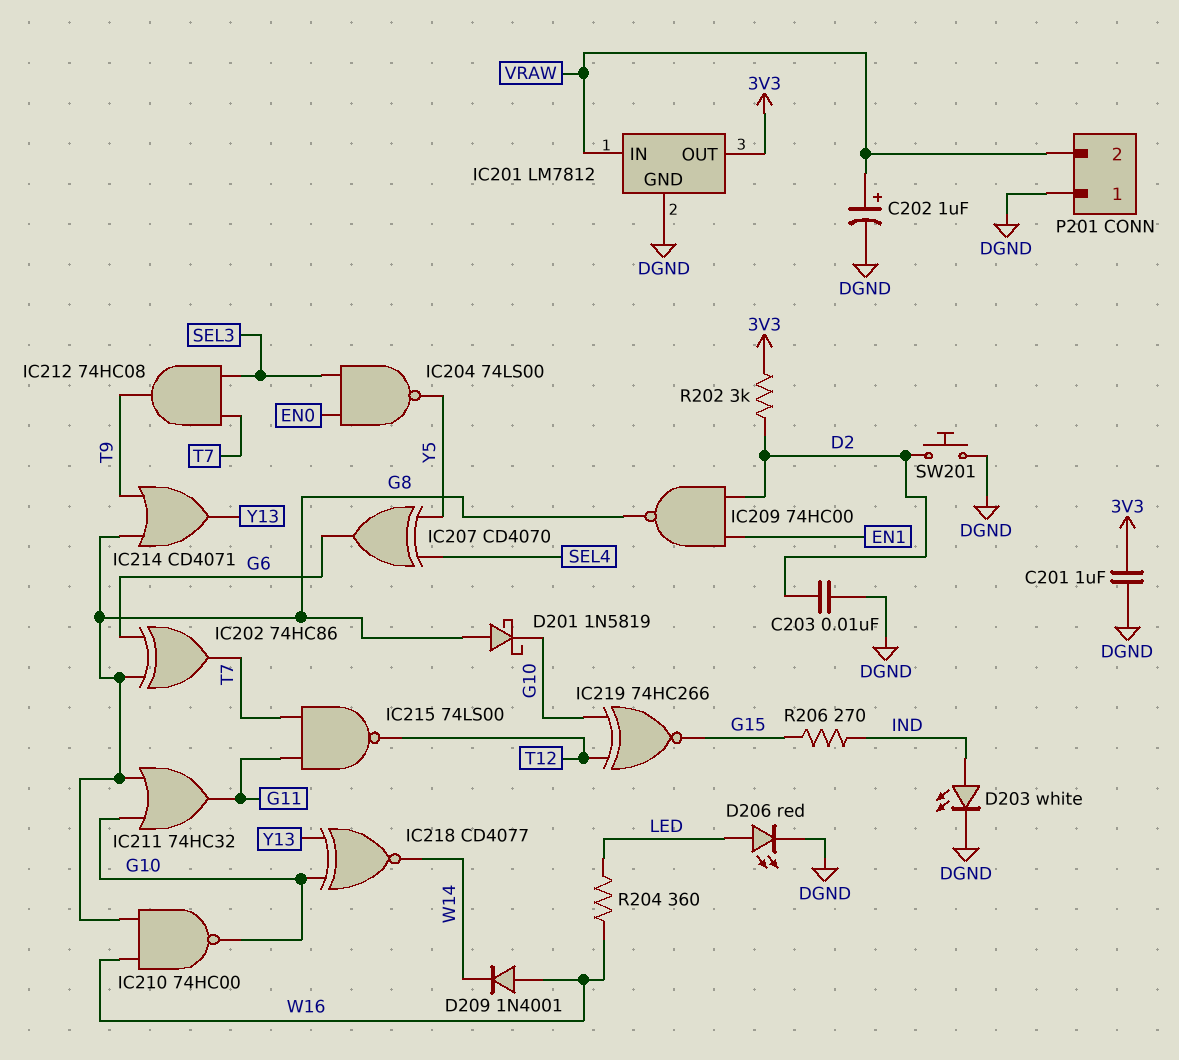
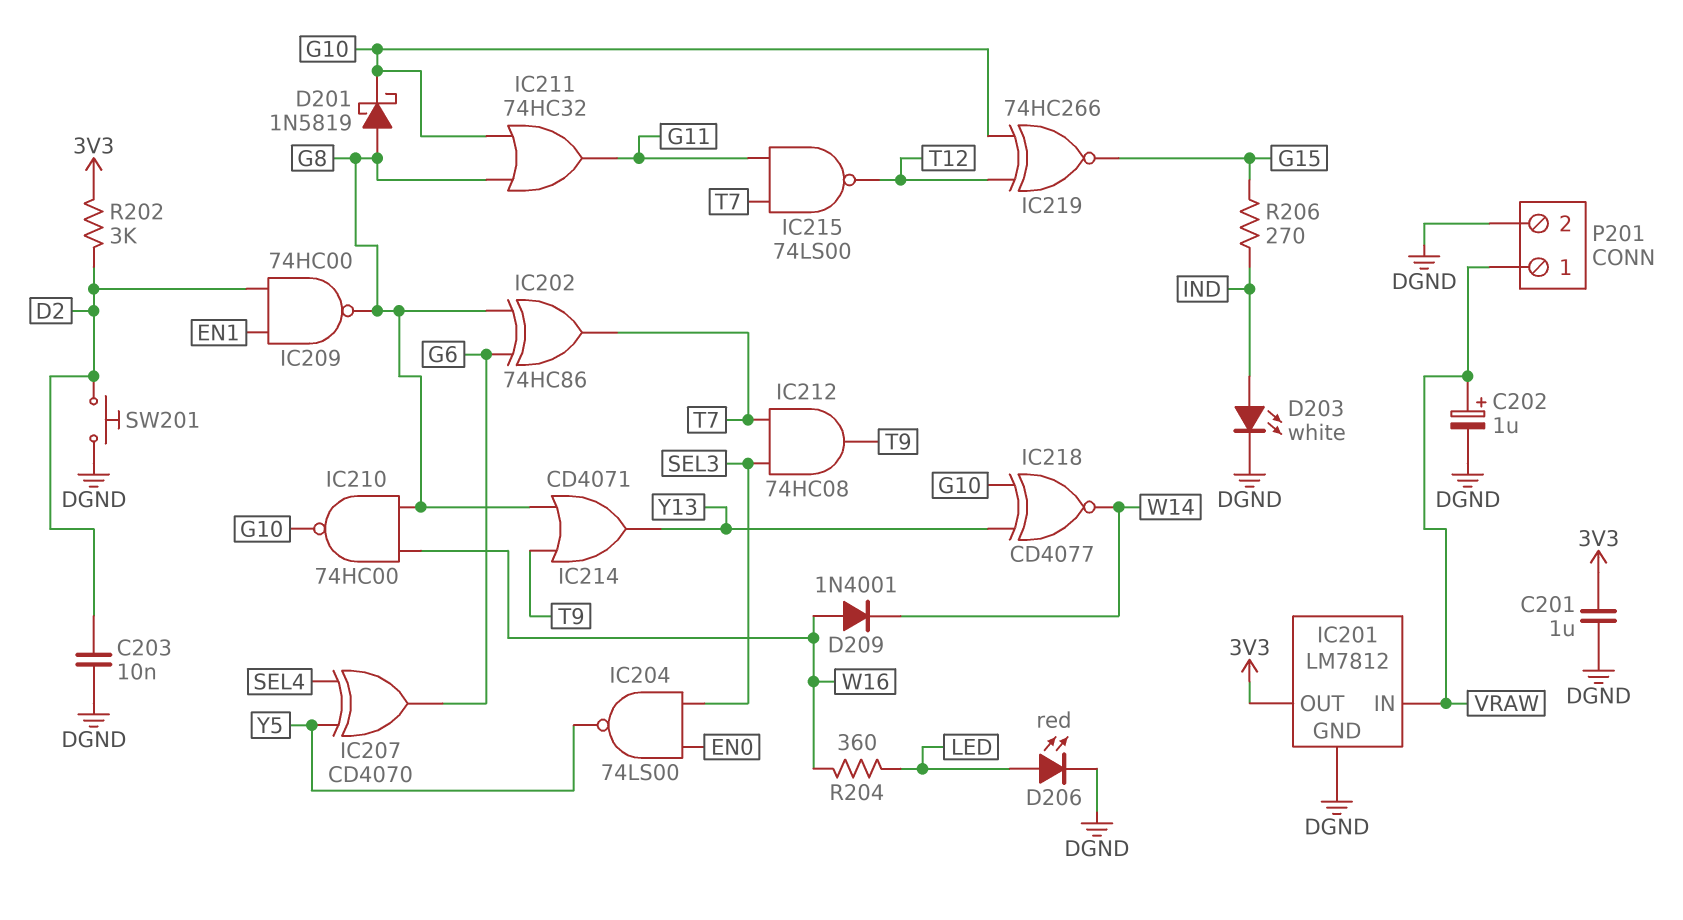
P201 pin 1: DGND -> VRAW
P201 pin 2: VRAW -> DGND

